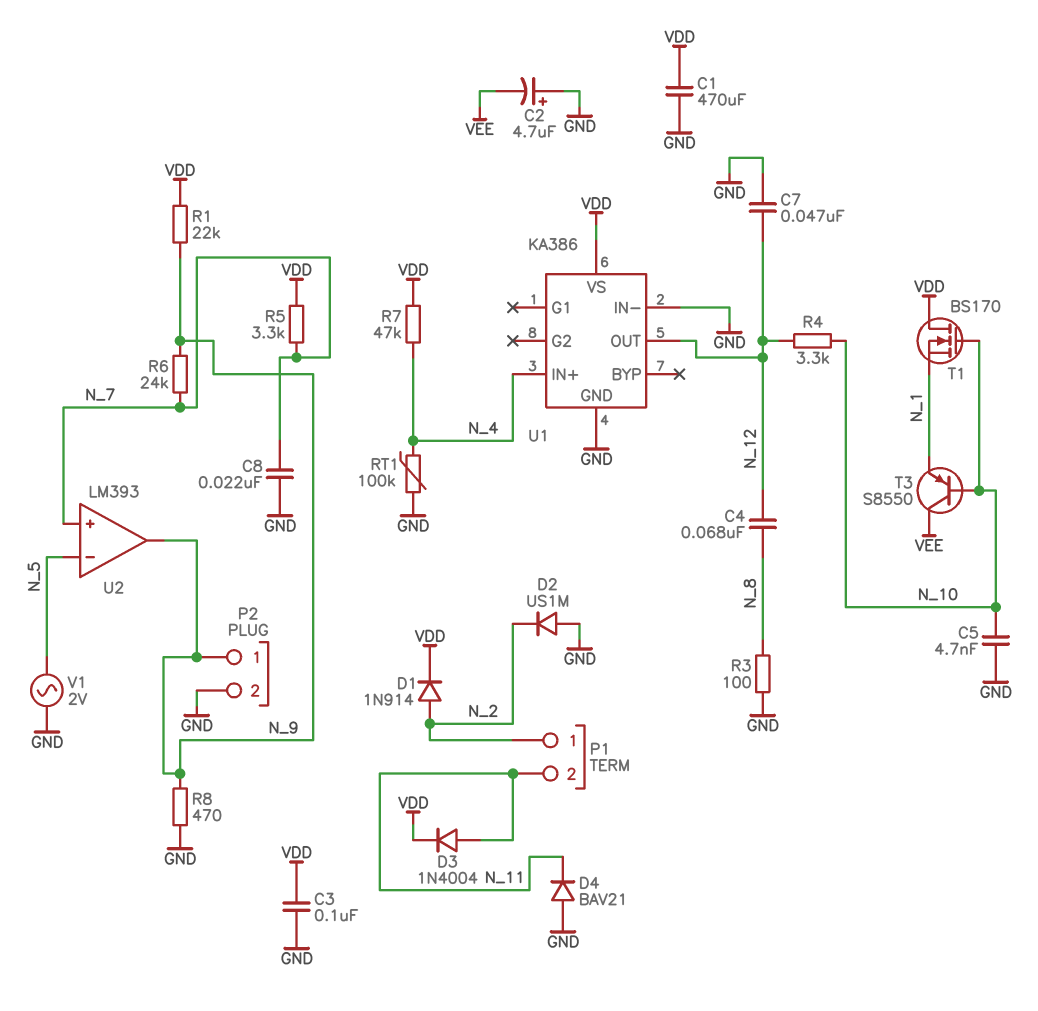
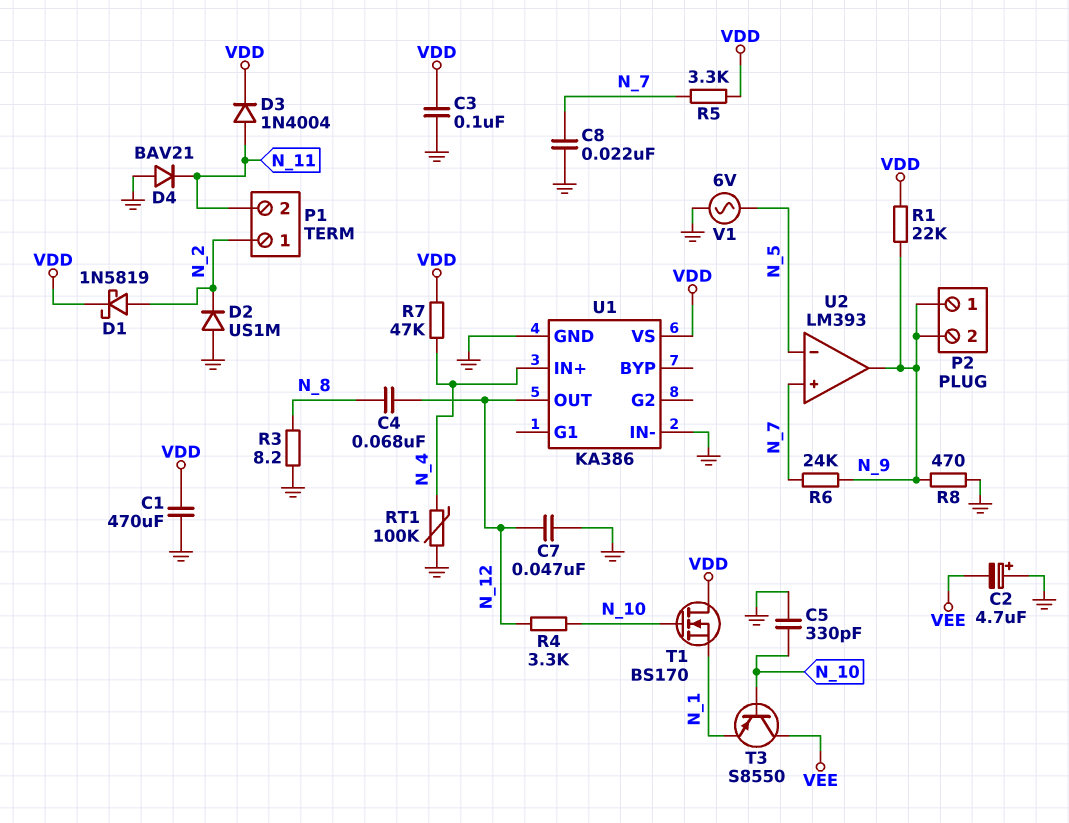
C5: 4.7nF (GND, N_10) -> 330pF (GND, N_10)
D1: diode 1N914 (A N_2, K VDD) -> schottky 1N5819 (A N_2, K VDD)
P2 pin 2: GND -> N_9
R3: 100 (GND, N_8) -> 8.2 (GND, N_8)
V1: AC 2V (GND, N_5) -> AC 6V (GND, N_5)

